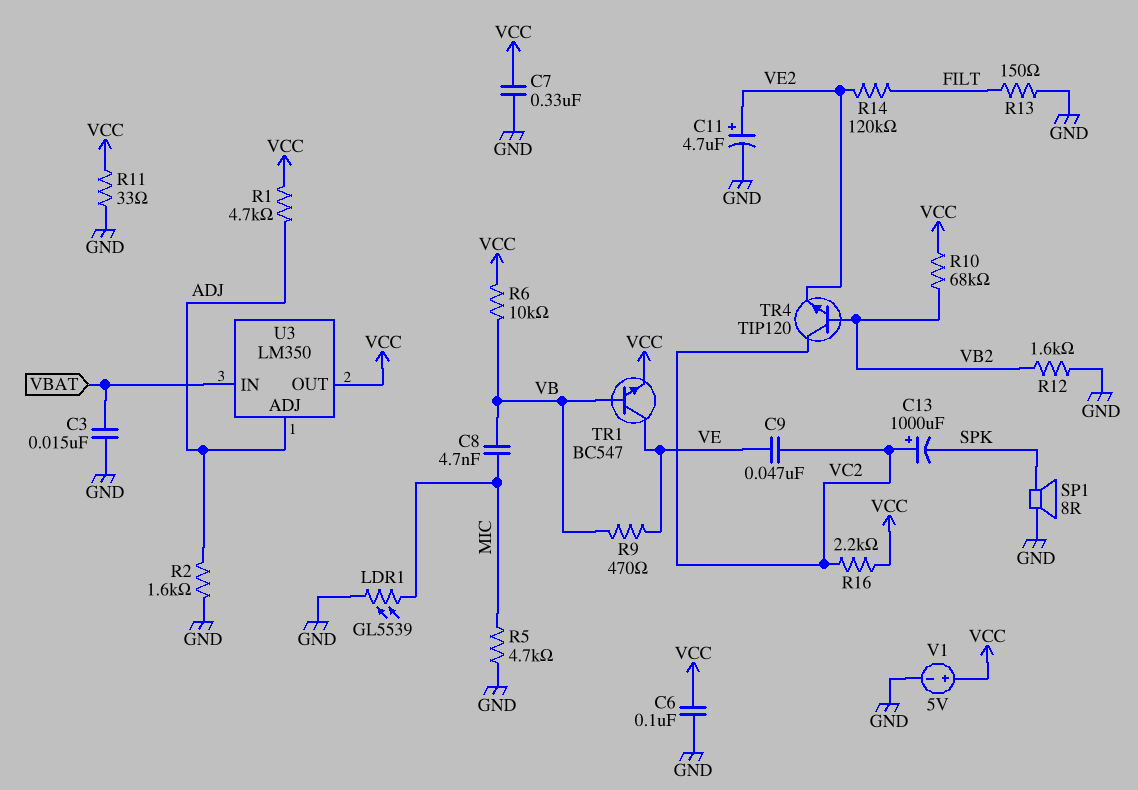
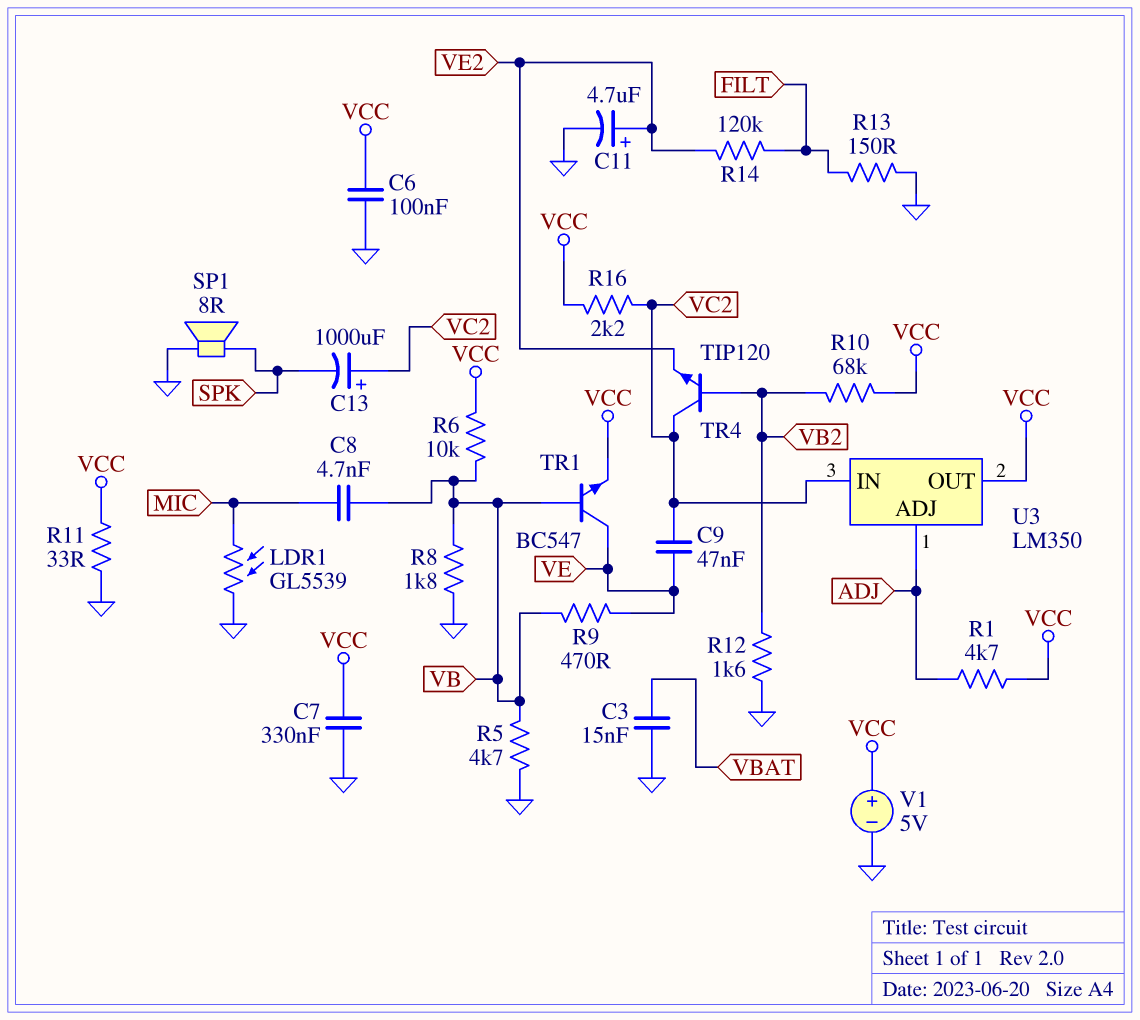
R2: 1.6k (ADJ, GND) -> none
R5: 4.7k (GND, MIC) -> 4.7k (GND, VB)
R8: none -> 1.8k (GND, VB)
U3 pin IN: VBAT -> VC2

